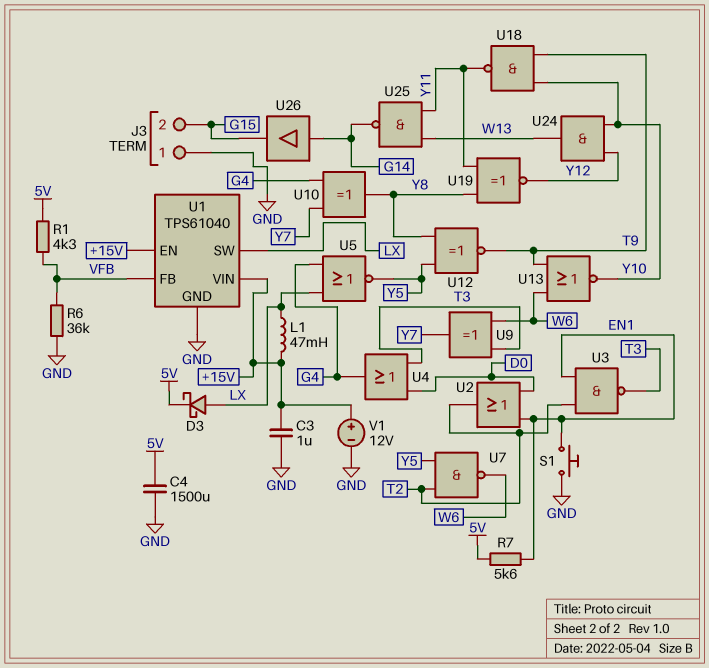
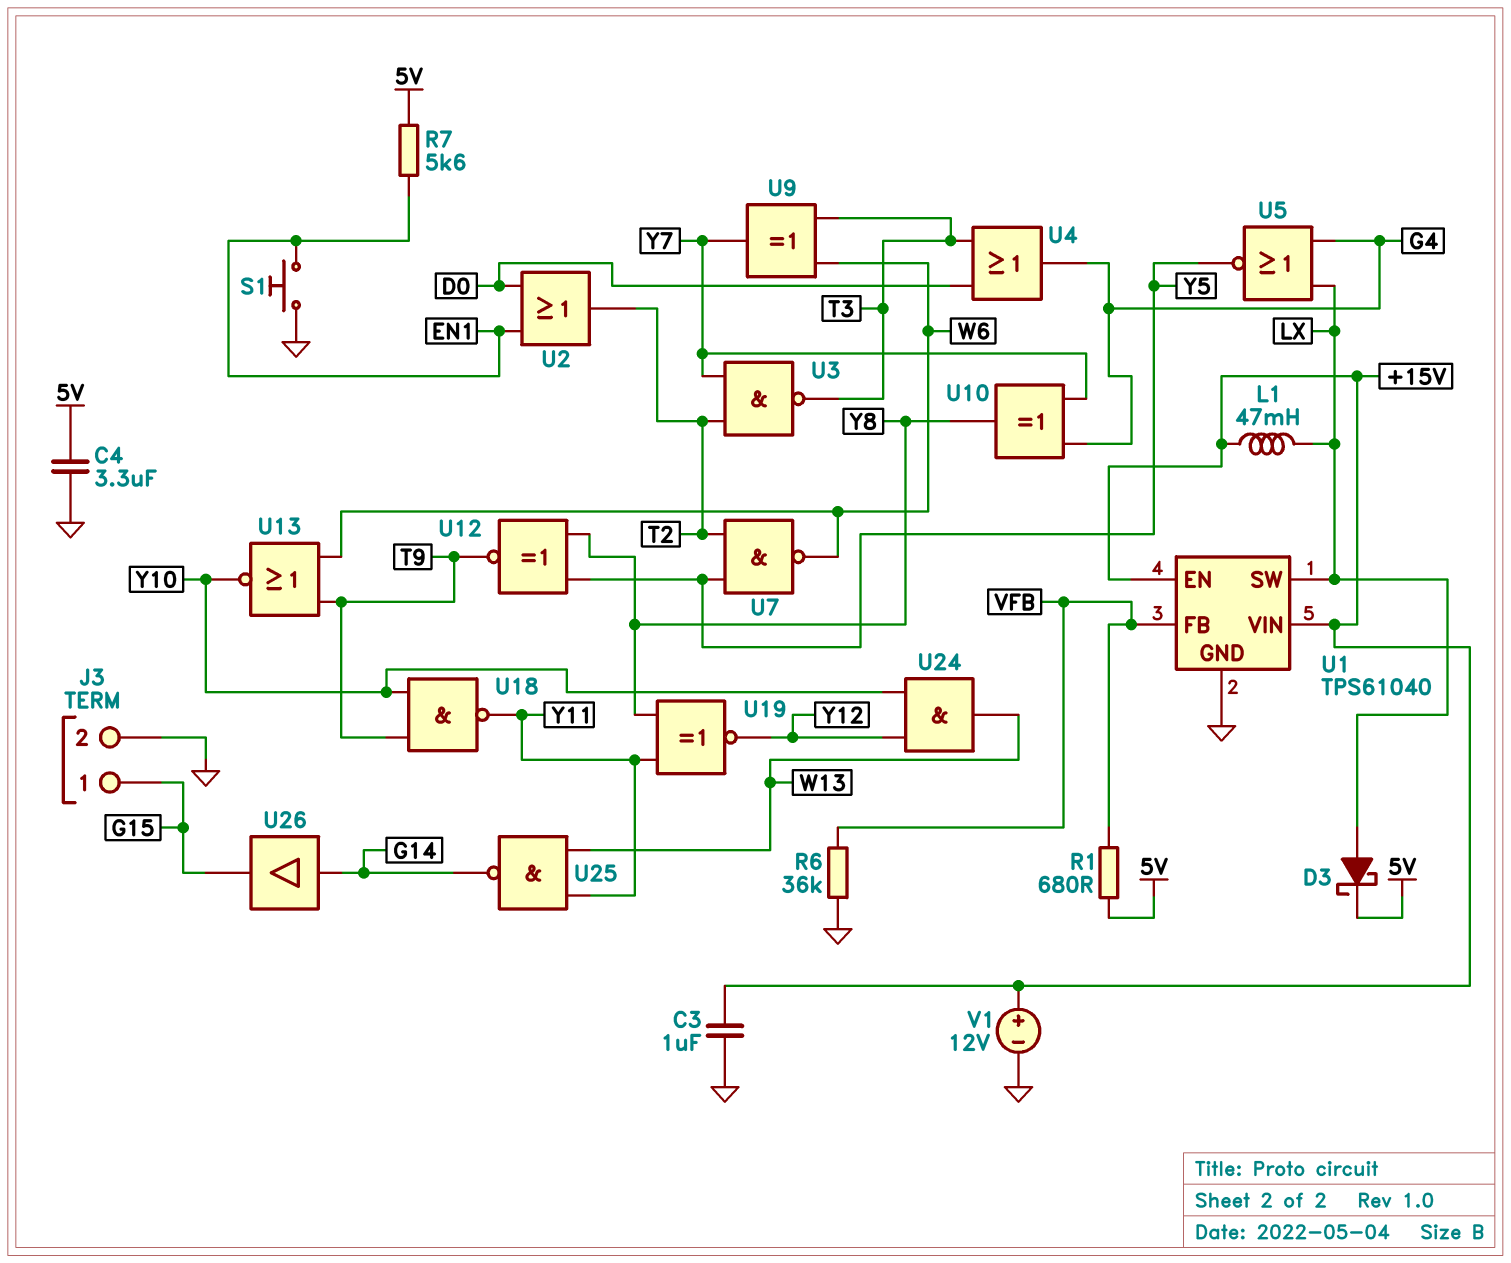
C4: 1500uF (5V, GND) -> 3.3uF (5V, GND)
J3 pin 1: GND -> G15
J3 pin 2: G15 -> GND
R1: 4.3k (5V, VFB) -> 680 (5V, VFB)
U3: NAND (in EN1, in T2, out T3) -> NAND (in T2, in Y7, out T3)

